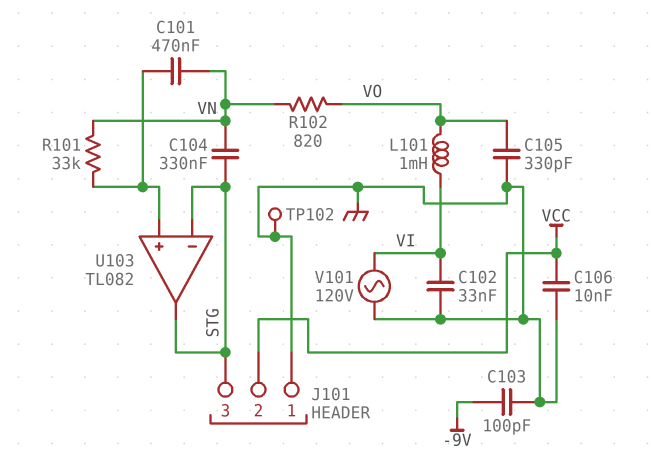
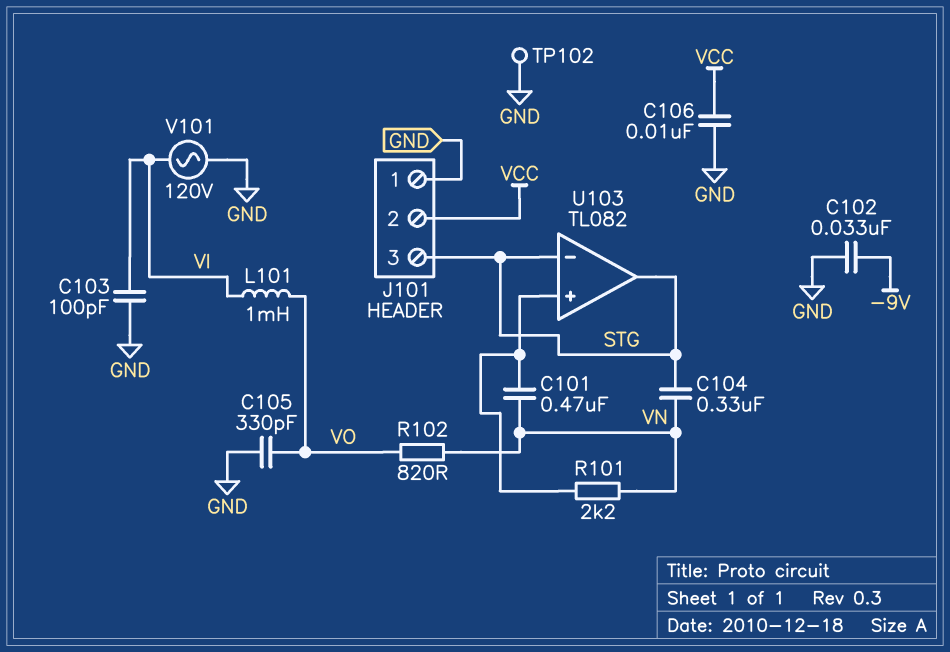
C102: 33nF (GND, VI) -> 33nF (-9V, GND)
C103: 100pF (-9V, GND) -> 100pF (GND, VI)
R101: 33k (U103/in+, VN) -> 2.2k (U103/in+, VN)

